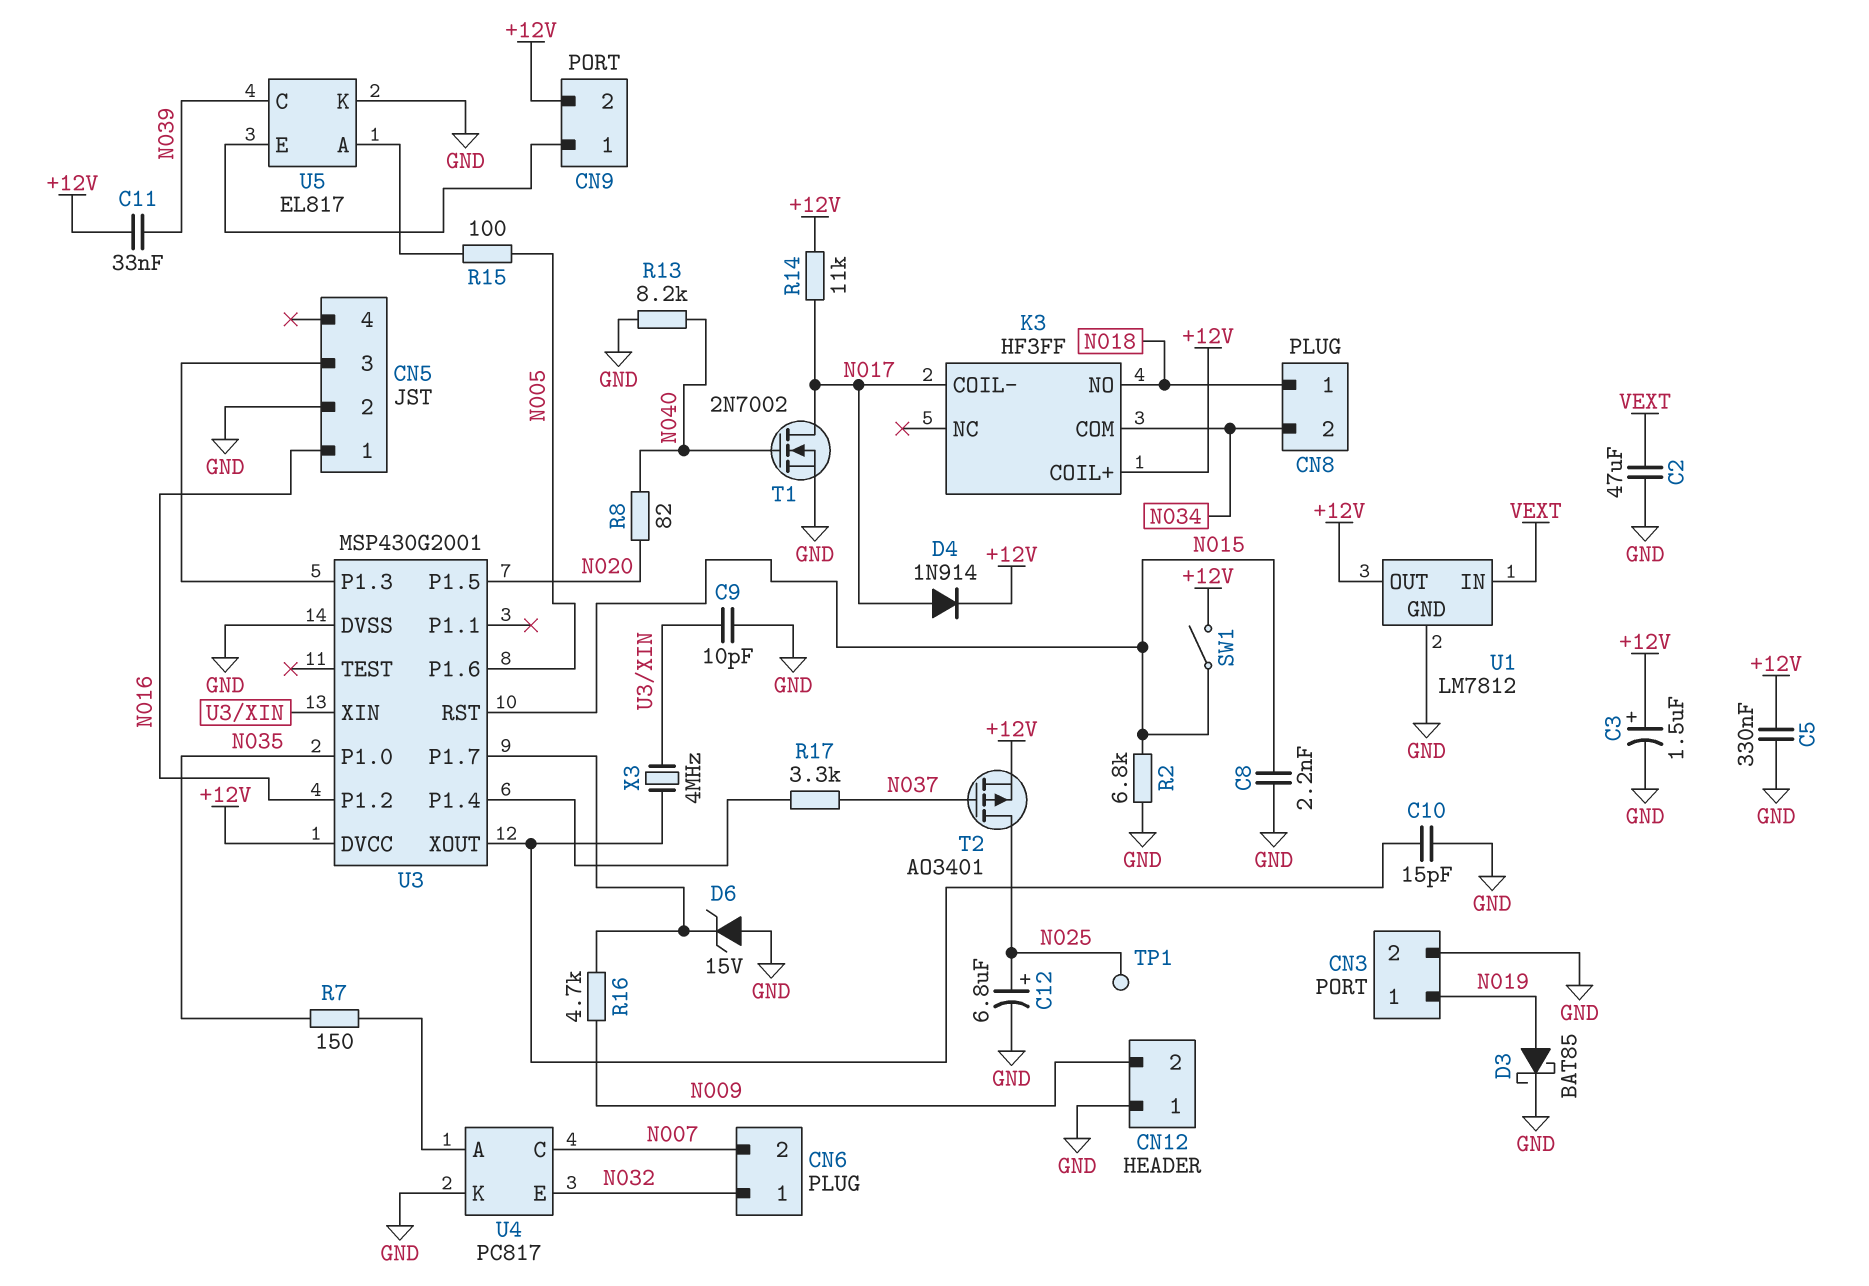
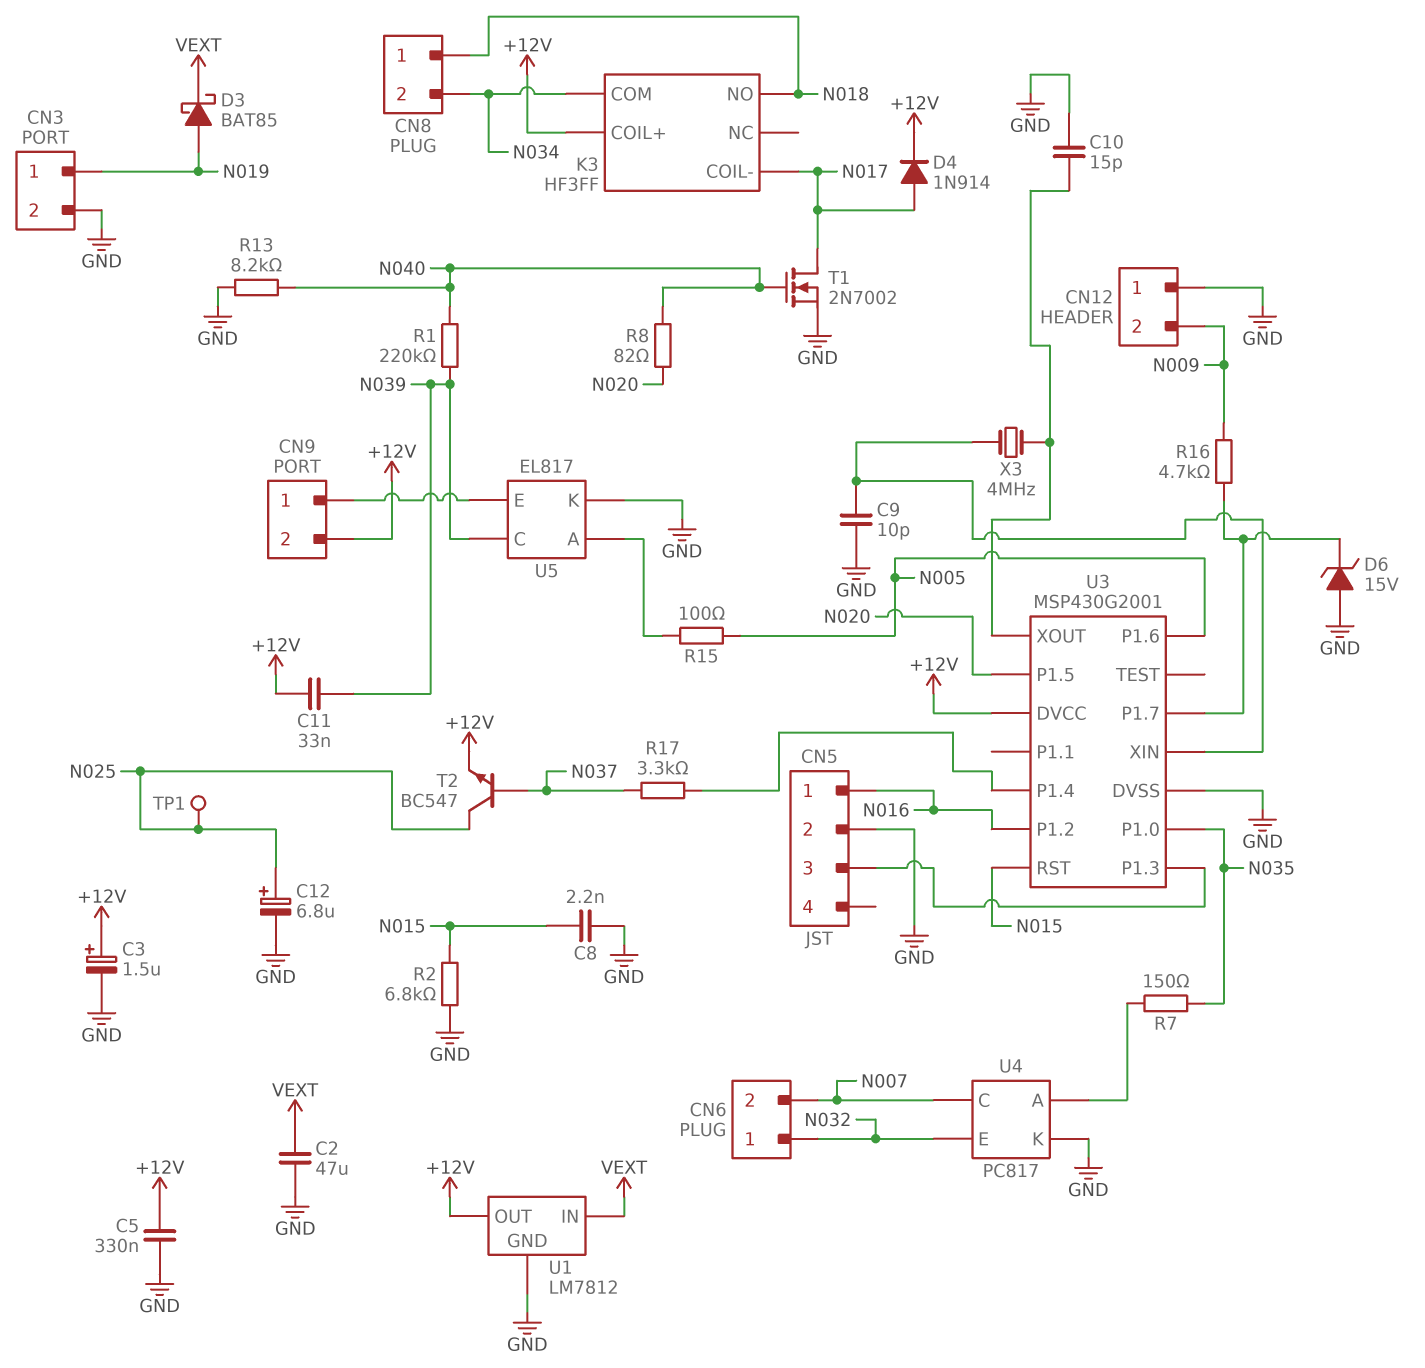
D3: schottky BAT85 (A N019, K GND) -> schottky BAT85 (A N019, K VEXT)
R1: none -> 220k (N039, N040)
R14: 11k (+12V, N017) -> none
SW1: switch (+12V, N015) -> none
T2: PMOS AO3401 (G N037, D N025, S +12V) -> NPN BC547 (B N037, C N025, E +12V)

